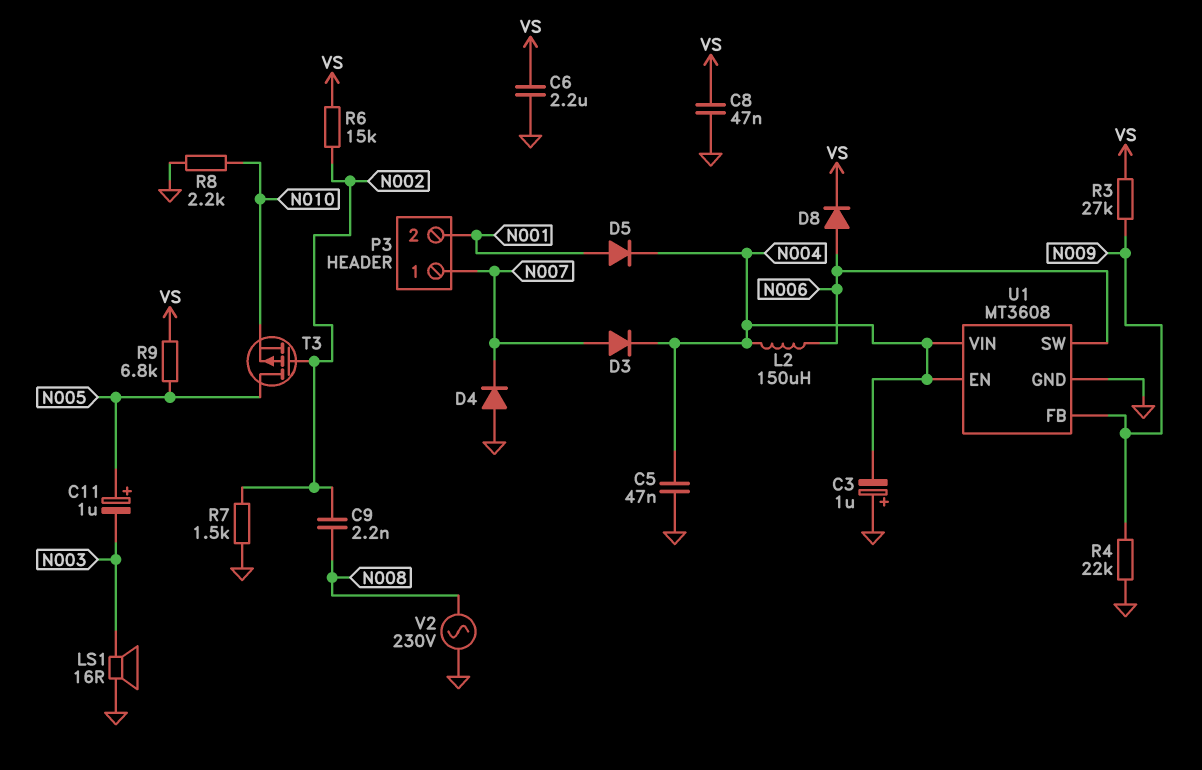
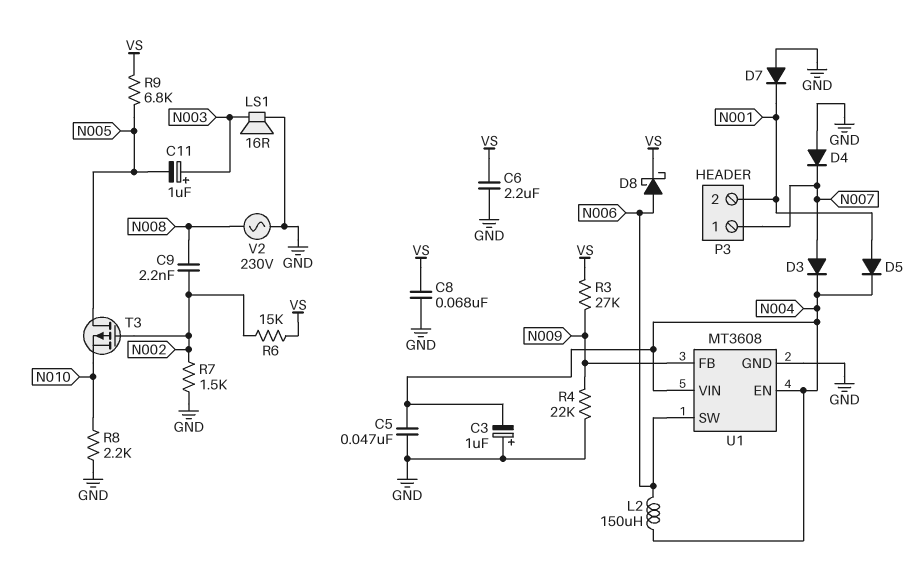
C8: 47nF (GND, VS) -> 68nF (GND, VS)
C11: 1uF (plus N005, minus N003) -> 1uF (plus N003, minus N005)
D7: none -> diode (A GND, K N001)
D8: diode (A N006, K VS) -> schottky (A N006, K VS)

